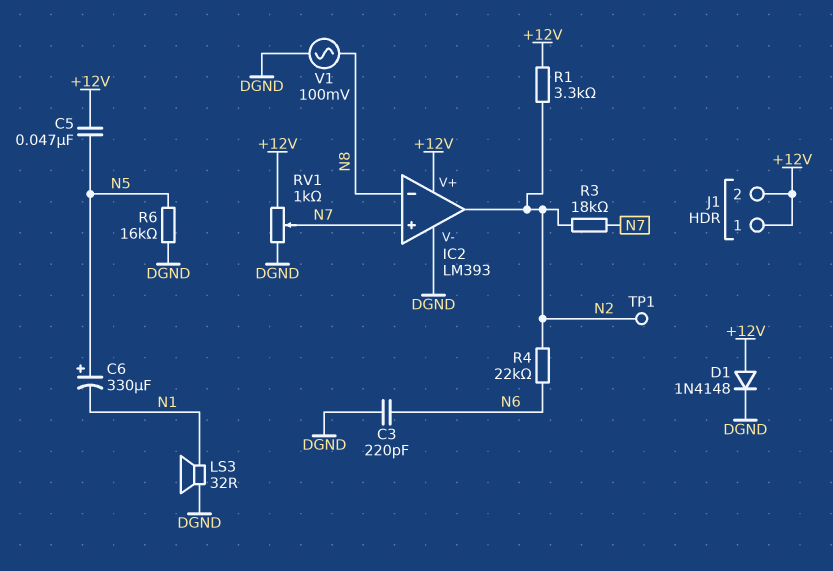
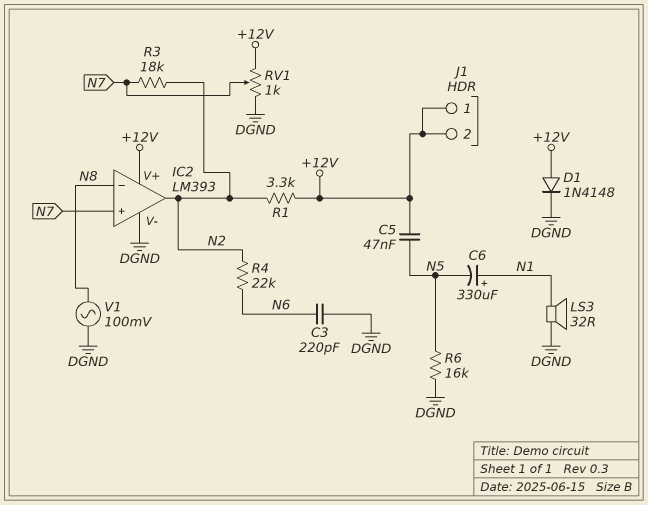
C6: 330uF (plus N5, minus N1) -> 330uF (plus N1, minus N5)
TP1: test point (N2) -> none

